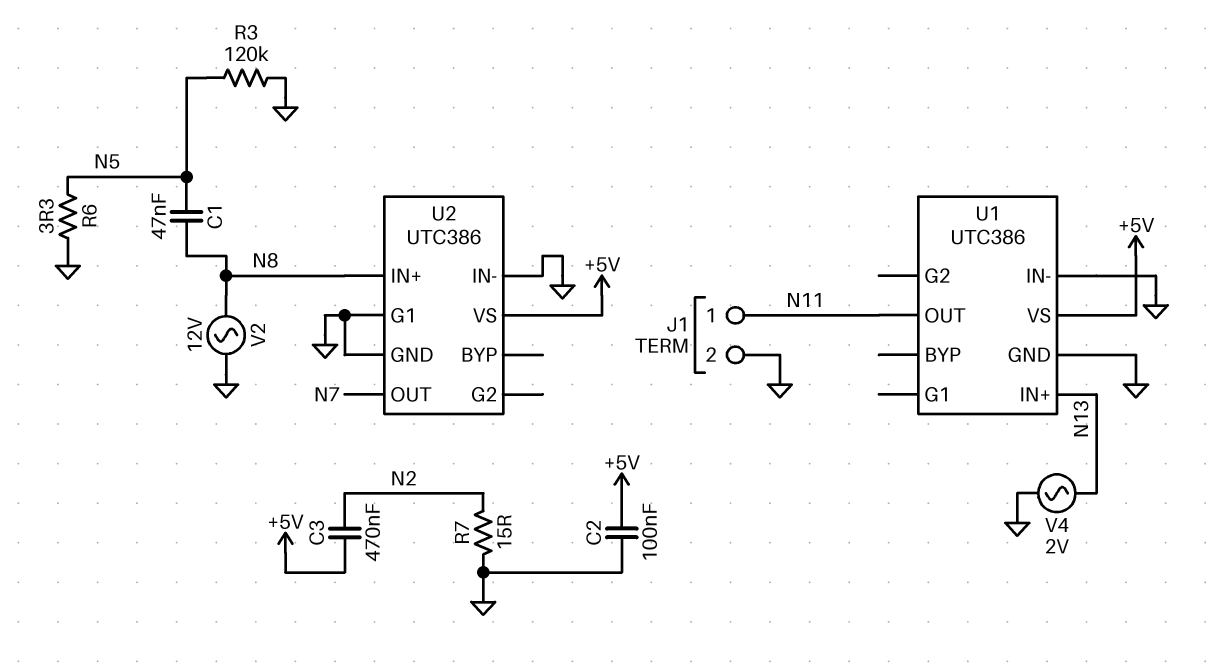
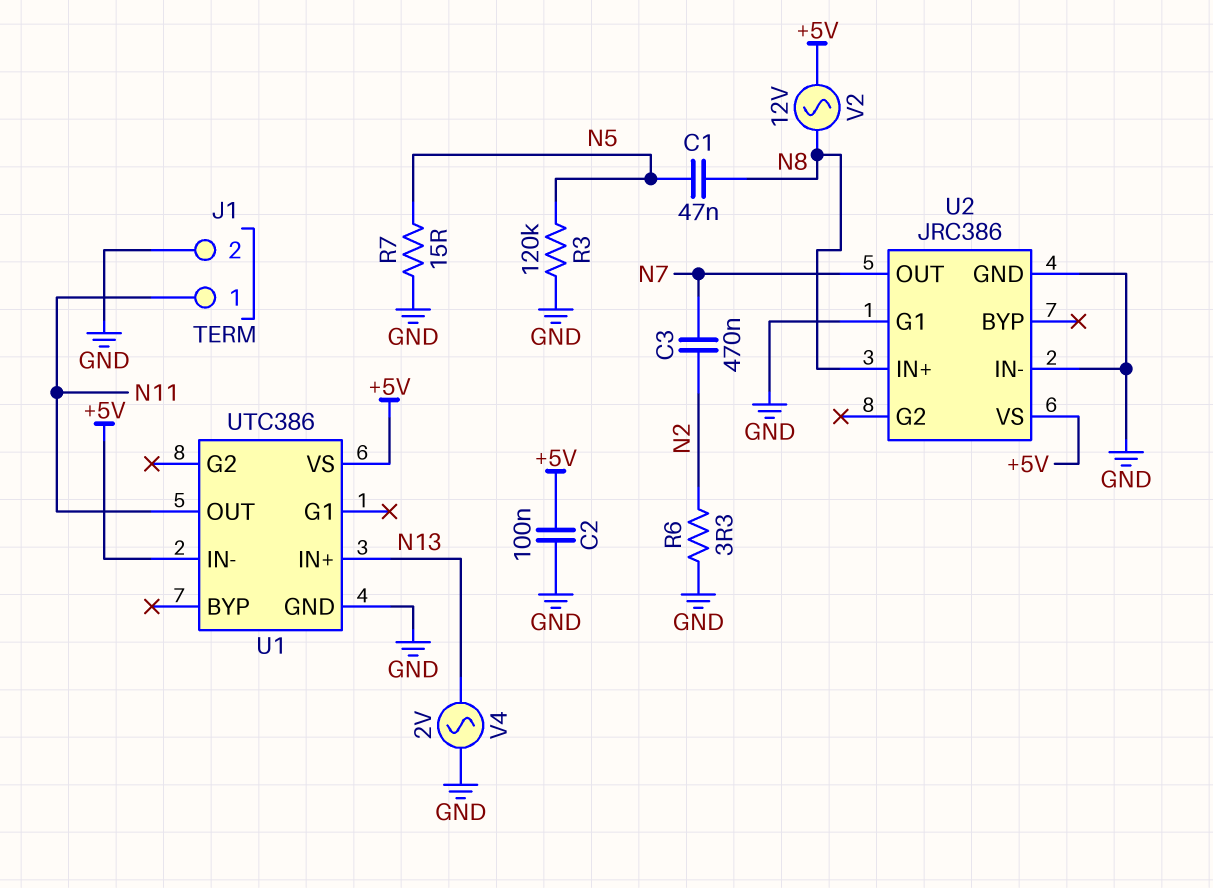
C3: 470nF (+5V, N2) -> 470nF (N2, N7)
R6: 3.3 (GND, N5) -> 3.3 (GND, N2)
R7: 15 (GND, N2) -> 15 (GND, N5)
U1 pin IN-: GND -> +5V
U2: UTC386 -> JRC386
V2: AC 12V (GND, N8) -> AC 12V (+5V, N8)

